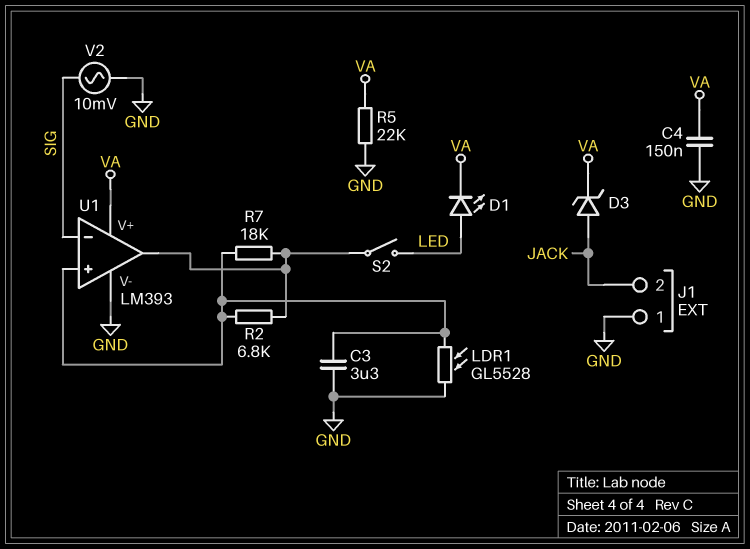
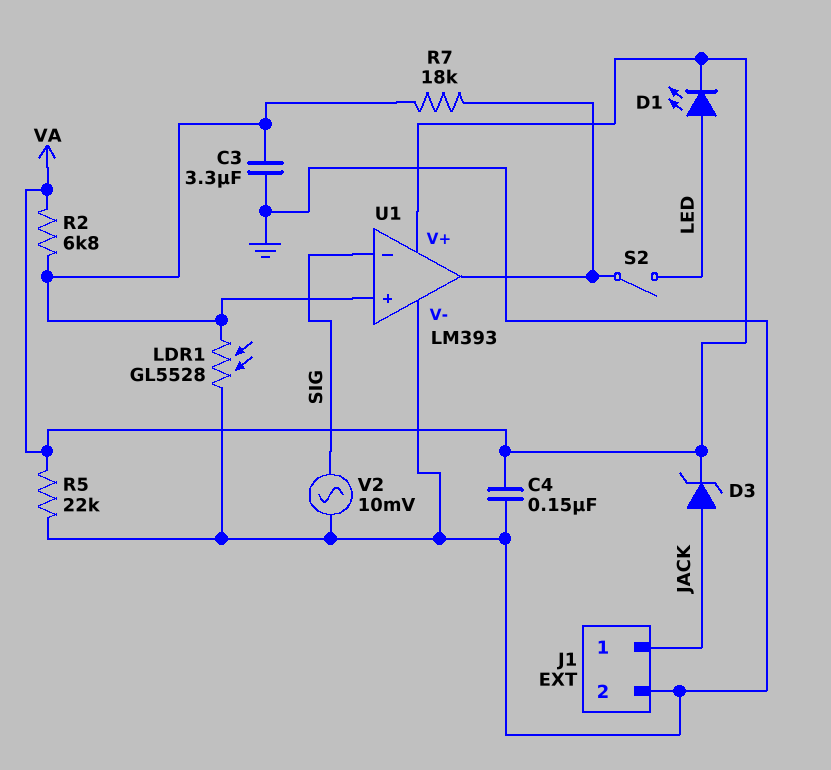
J1 pin 1: GND -> JACK
J1 pin 2: JACK -> GND
R2: 6.8k (U1/in+, U1/out) -> 6.8k (U1/in+, VA)

